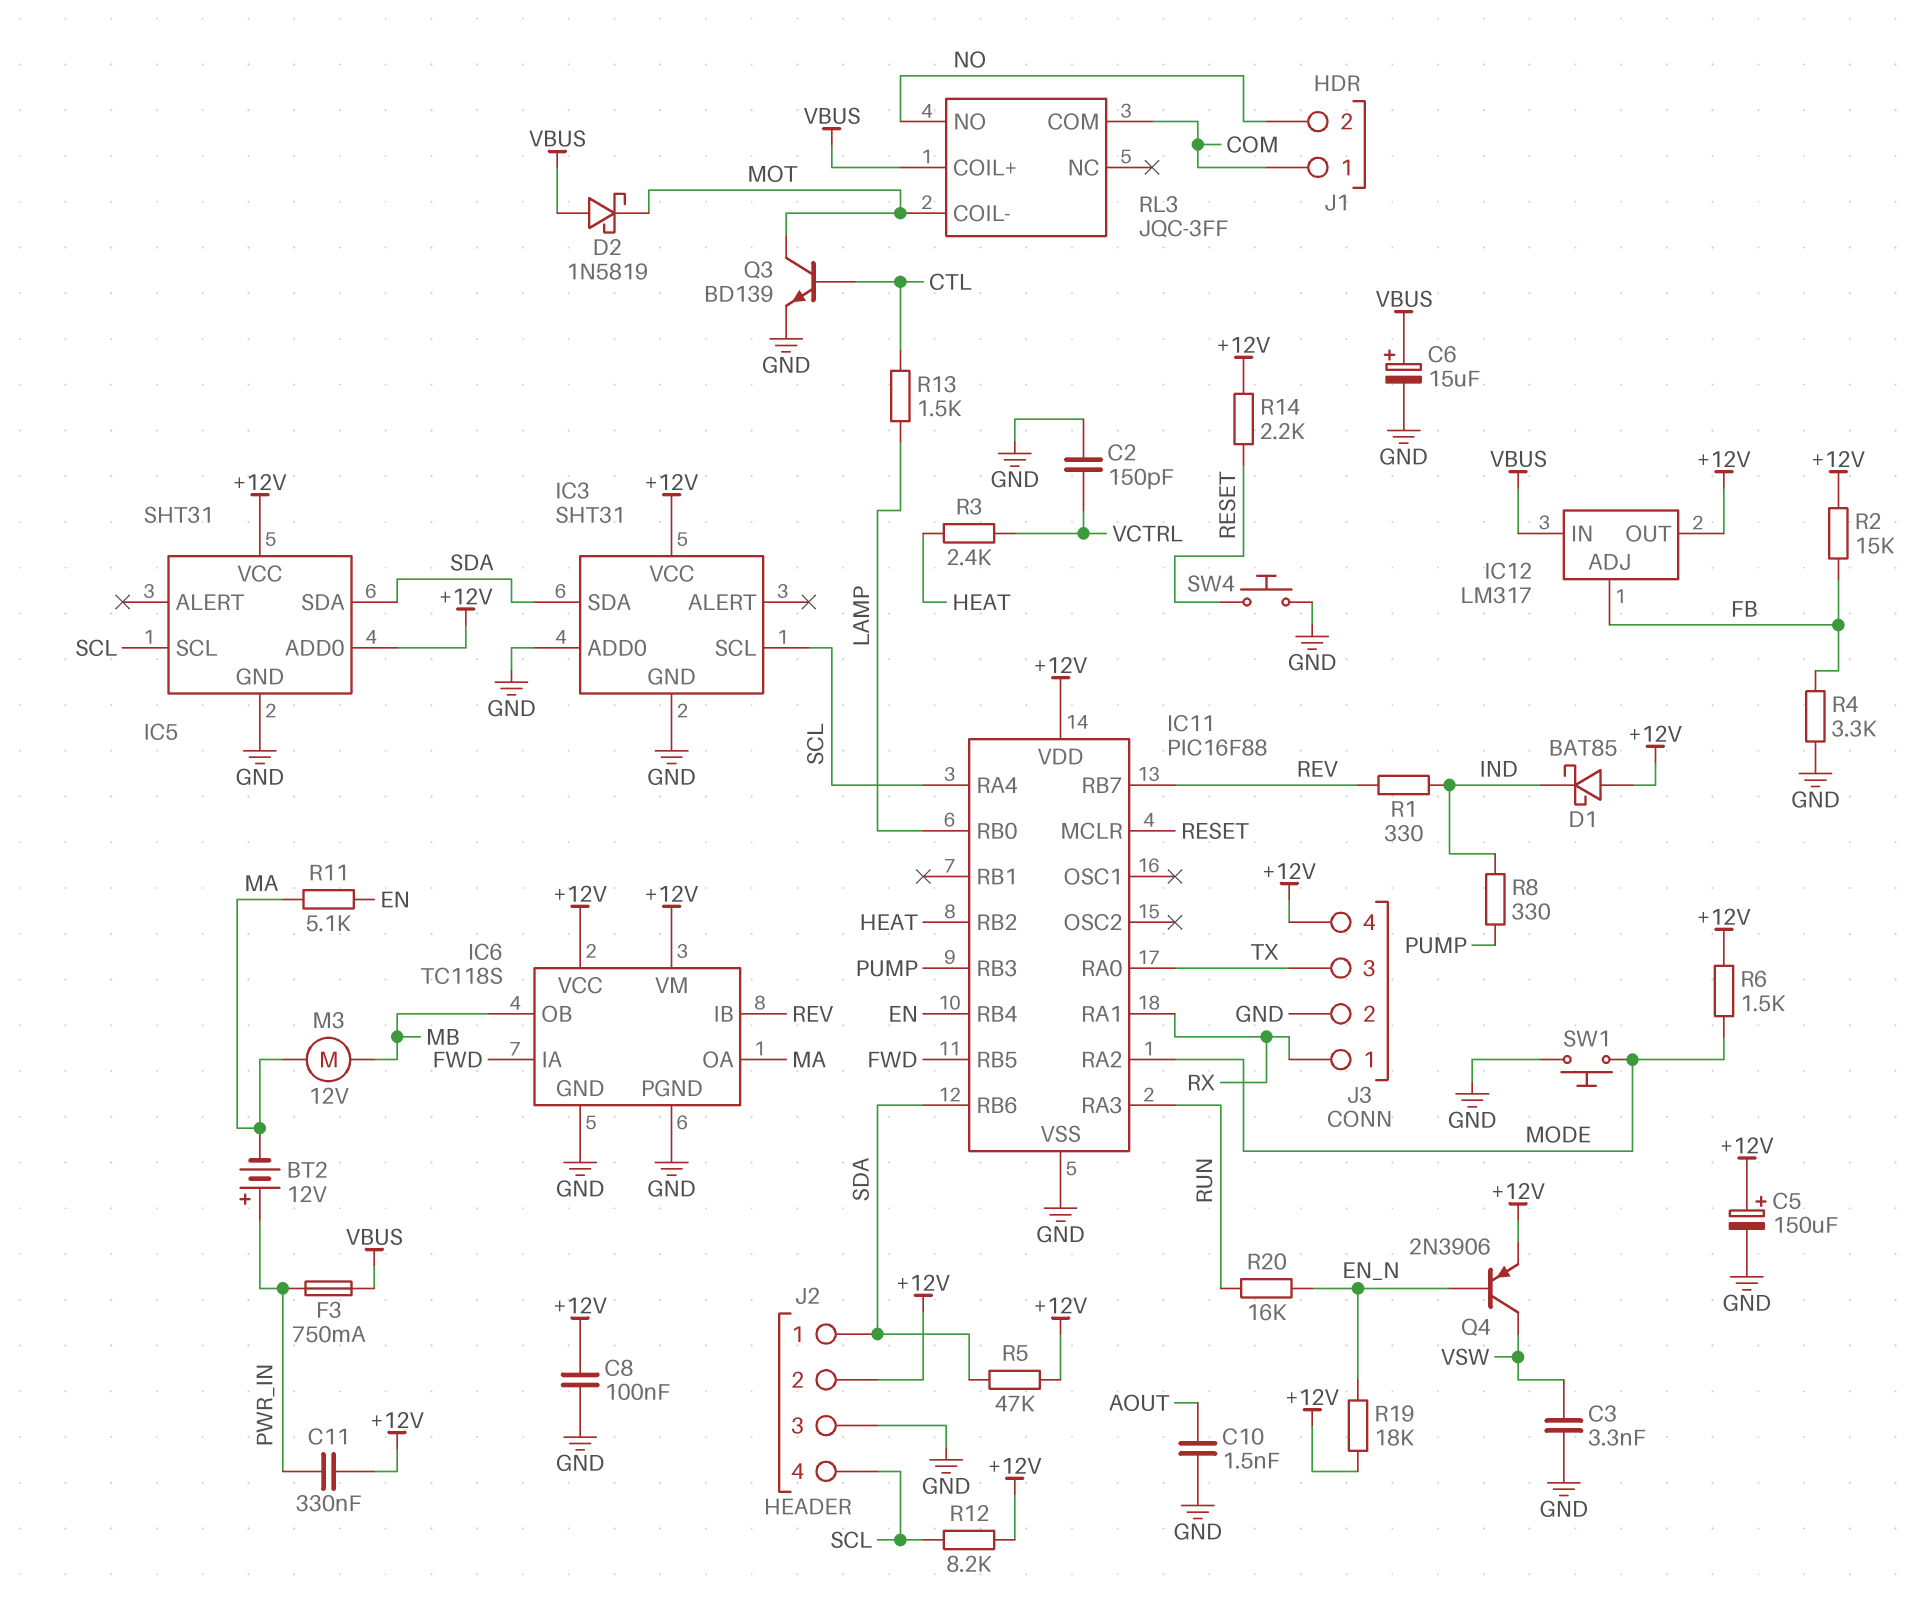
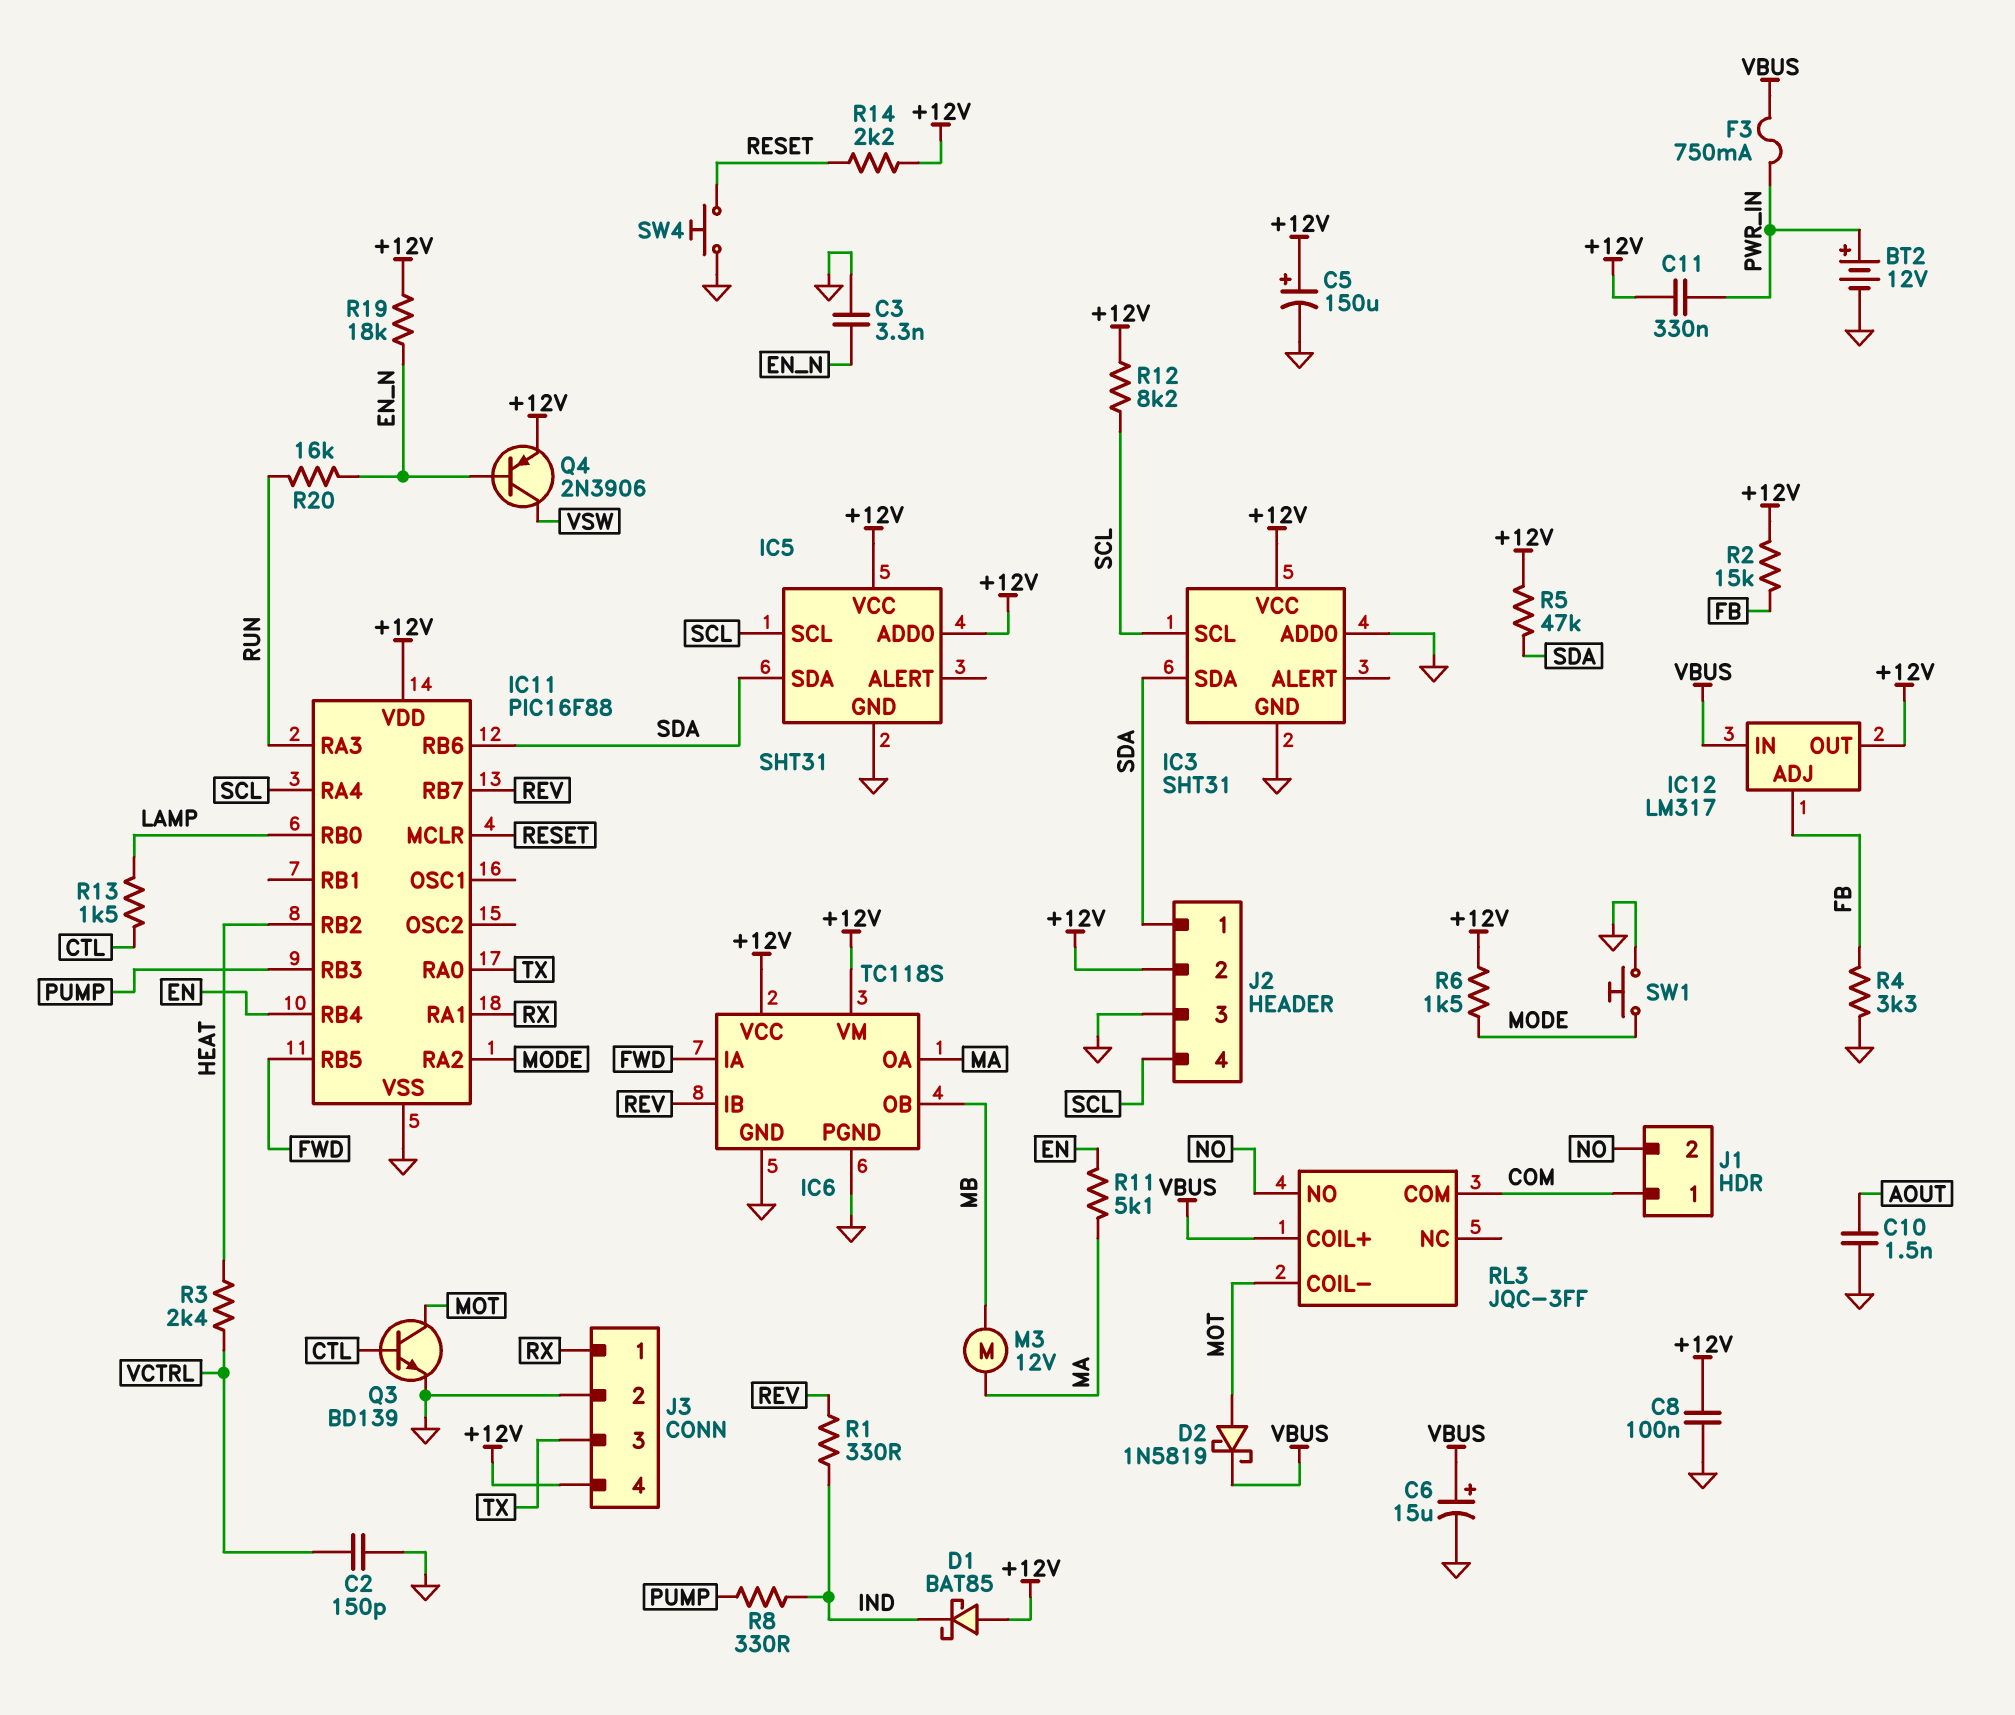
BT2: 12V (plus PWR_IN, minus MA) -> 12V (plus PWR_IN, minus GND)
C3: 3.3nF (GND, VSW) -> 3.3nF (EN_N, GND)
D2: schottky 1N5819 (A VBUS, K MOT) -> schottky 1N5819 (A MOT, K VBUS)

